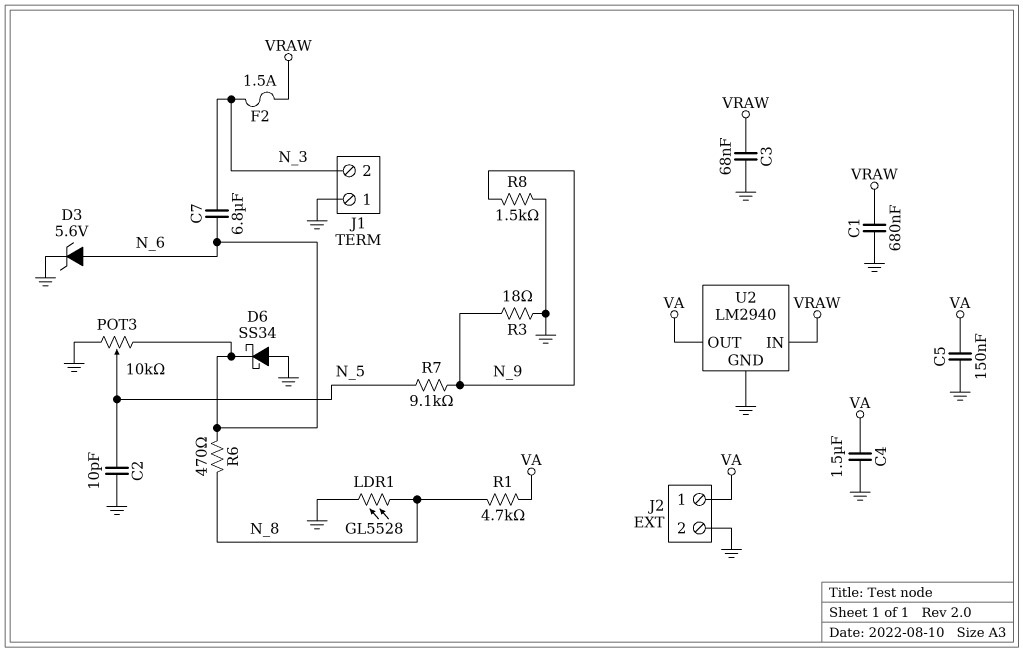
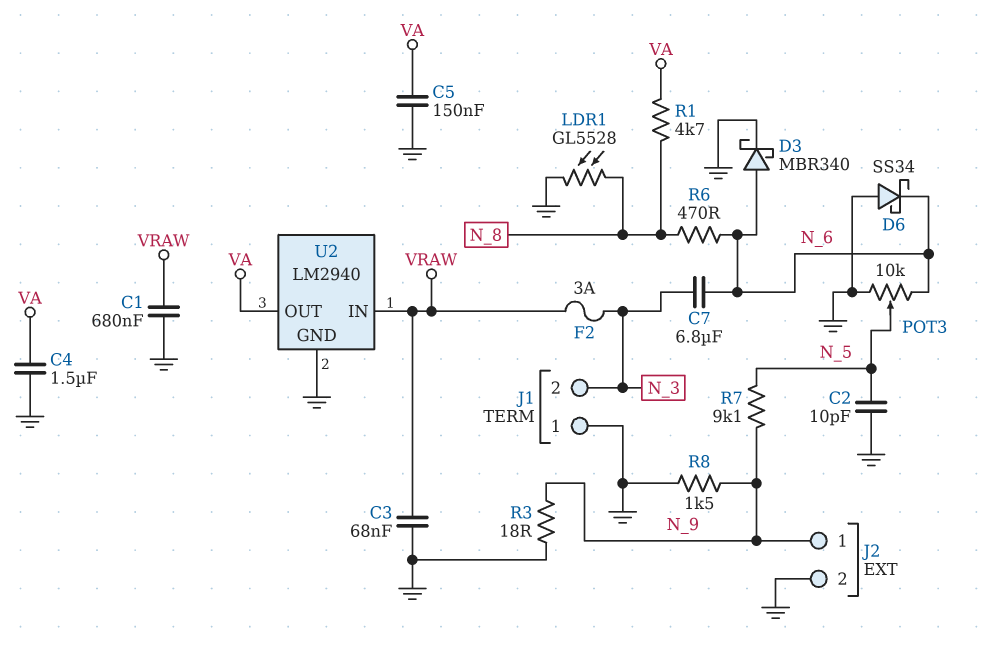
D3: zener 5.6V (A N_6, K GND) -> schottky MBR340 (A N_6, K GND)
F2: 1.5A (N_3, VRAW) -> 3A (N_3, VRAW)
J2 pin 1: VA -> N_9

